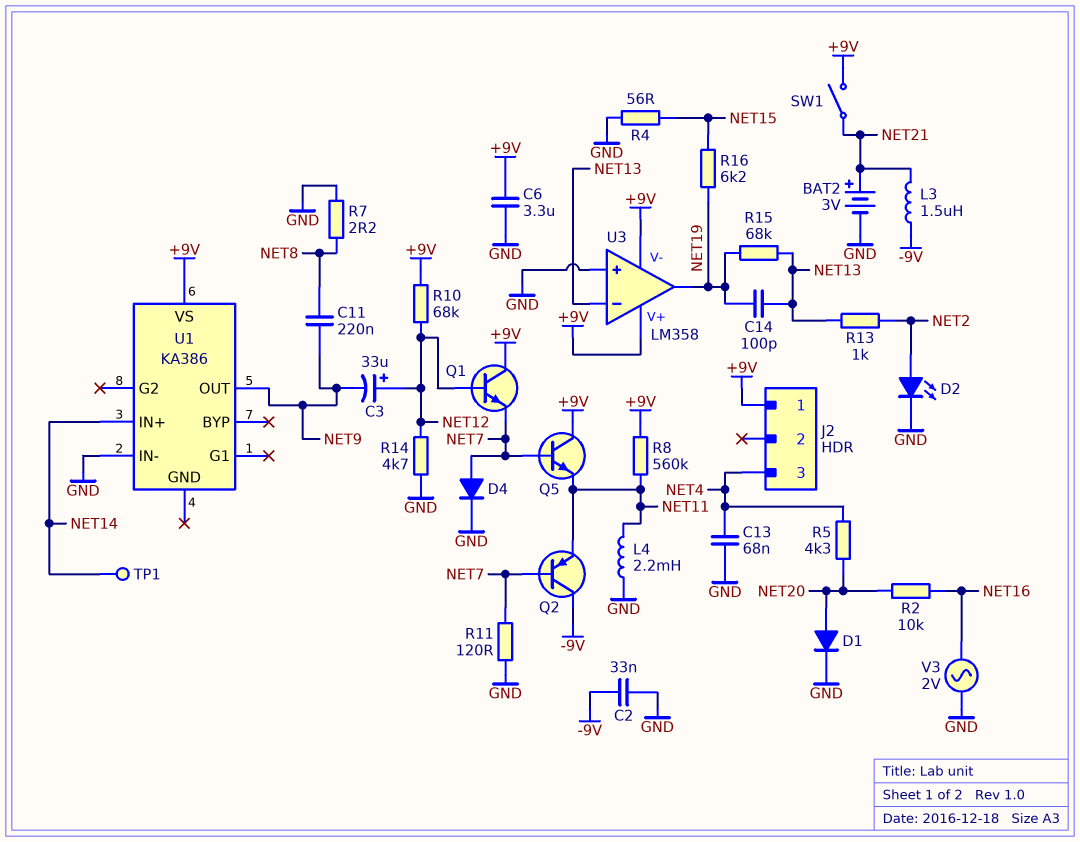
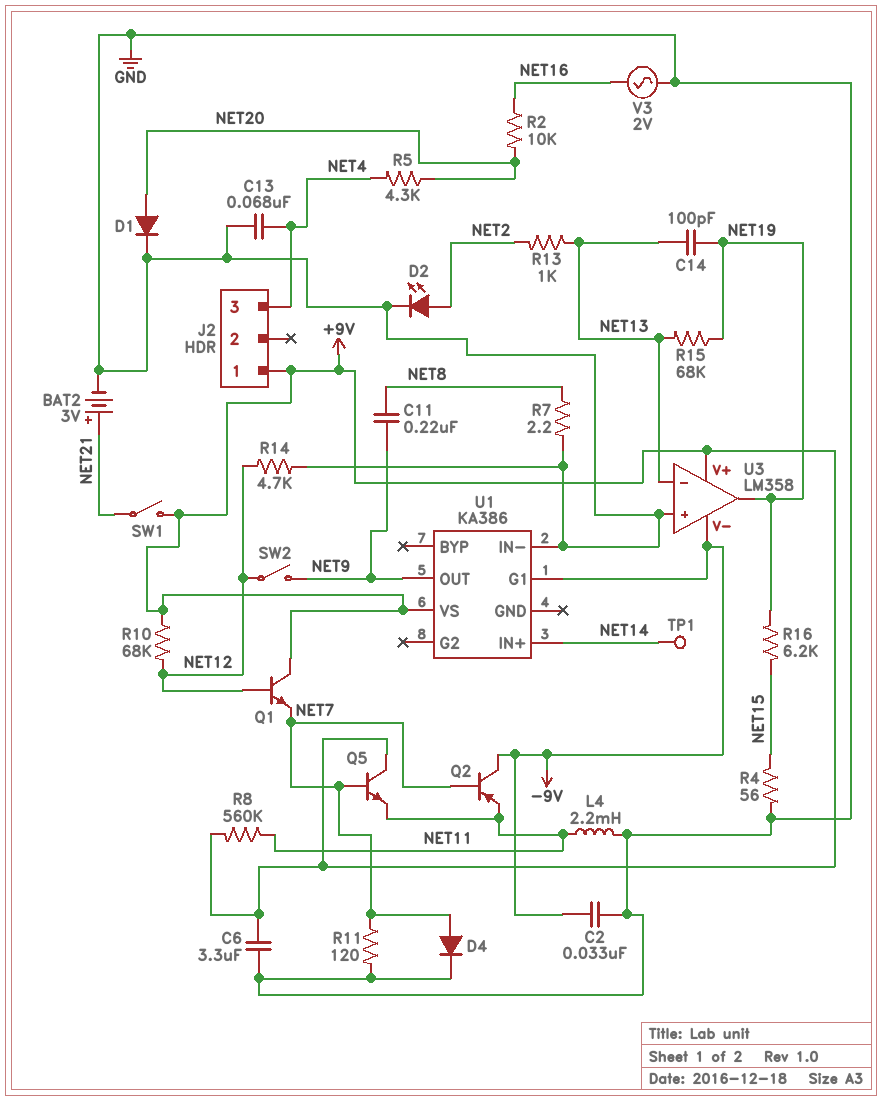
C3: 33uF (plus NET12, minus NET9) -> none
L3: 1.5uH (-9V, NET21) -> none
SW2: none -> switch (NET9, NET12)
U1 pin G1: none -> -9V
U3 pin V-: +9V -> -9V

